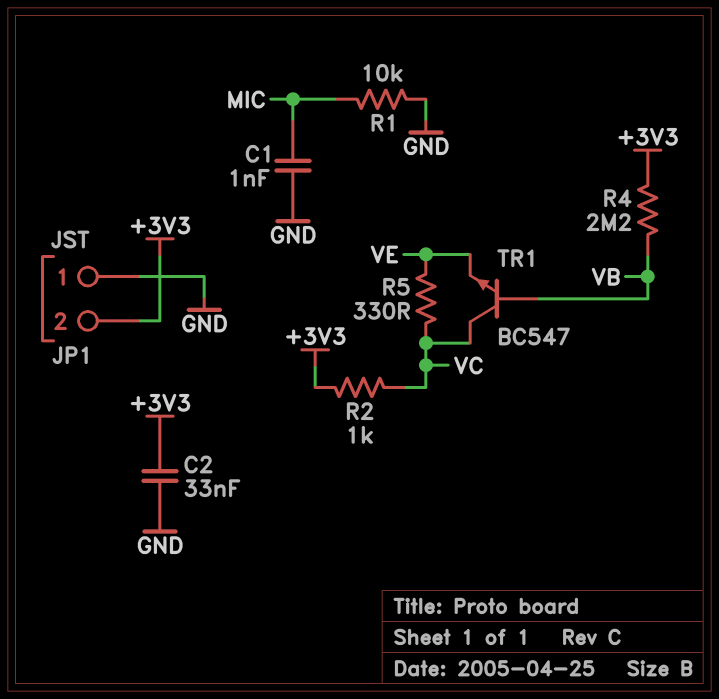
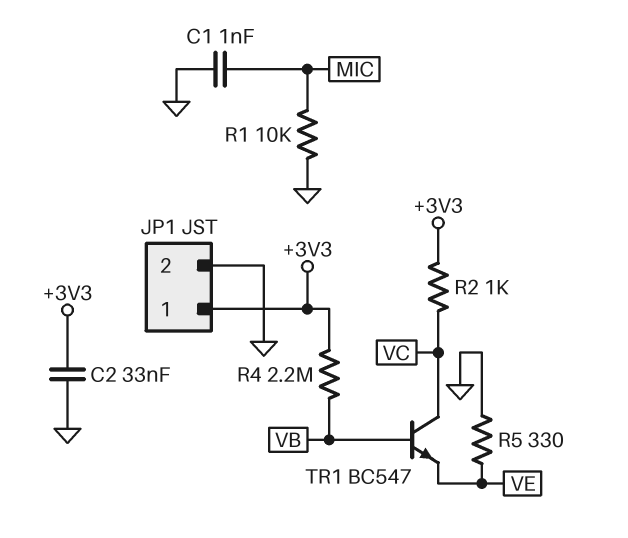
JP1 pin 1: GND -> +3V3
JP1 pin 2: +3V3 -> GND
R5: 330 (VC, VE) -> 330 (GND, VE)

